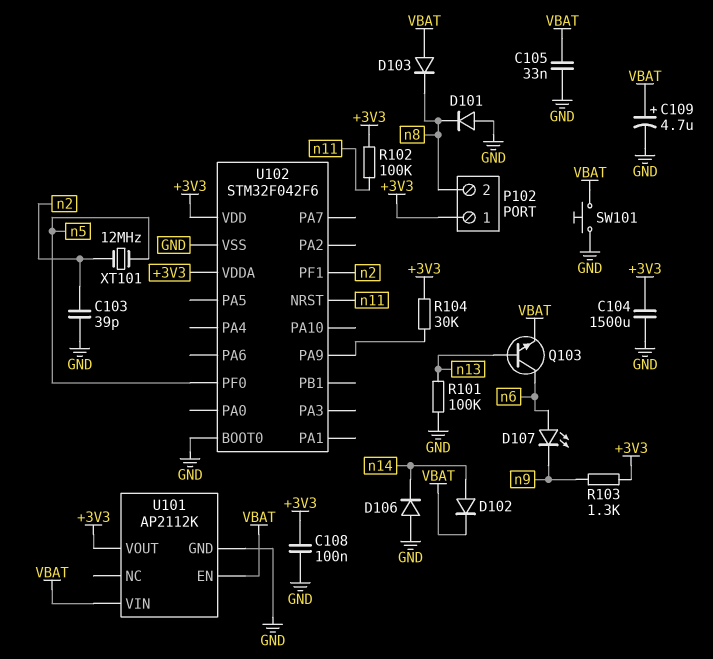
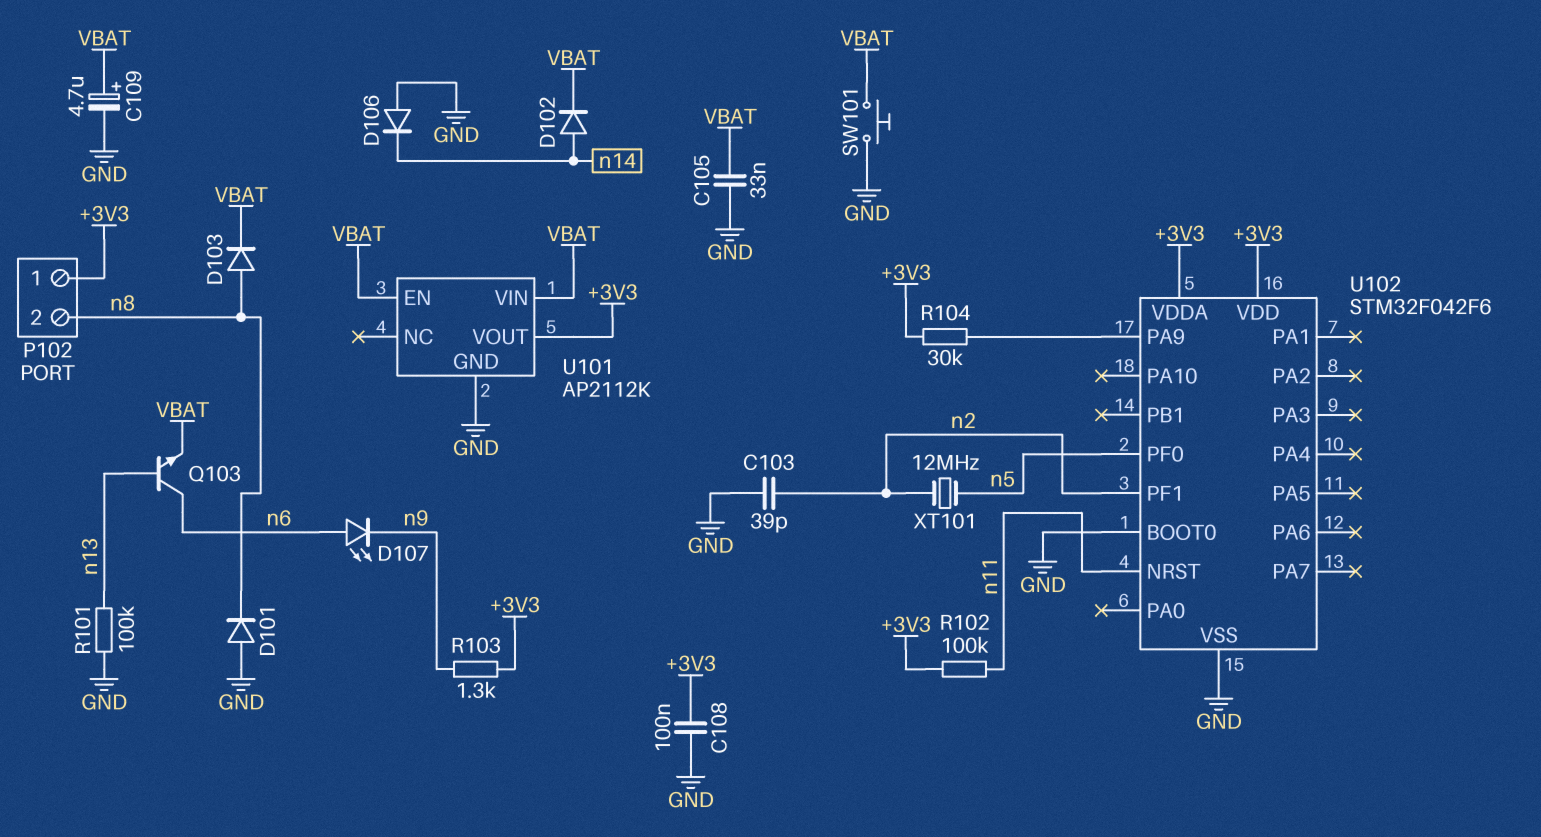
C104: 1500uF (+3V3, GND) -> none
D103: diode (A VBAT, K n8) -> diode (A n8, K VBAT)

